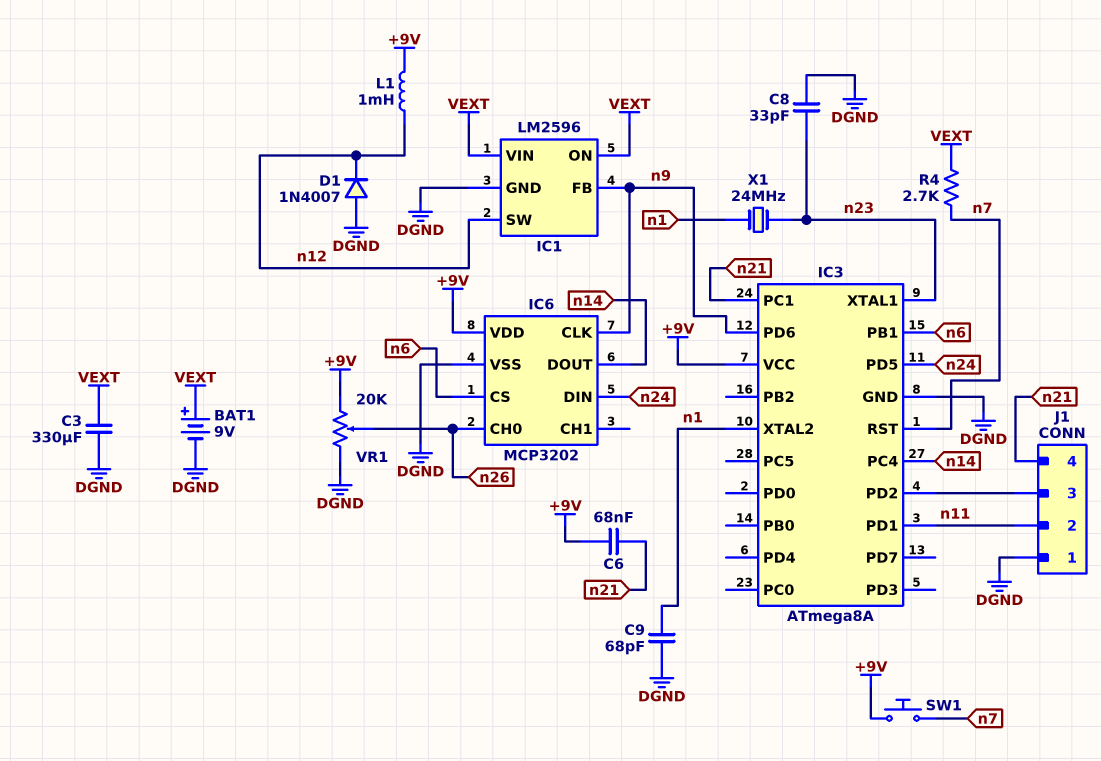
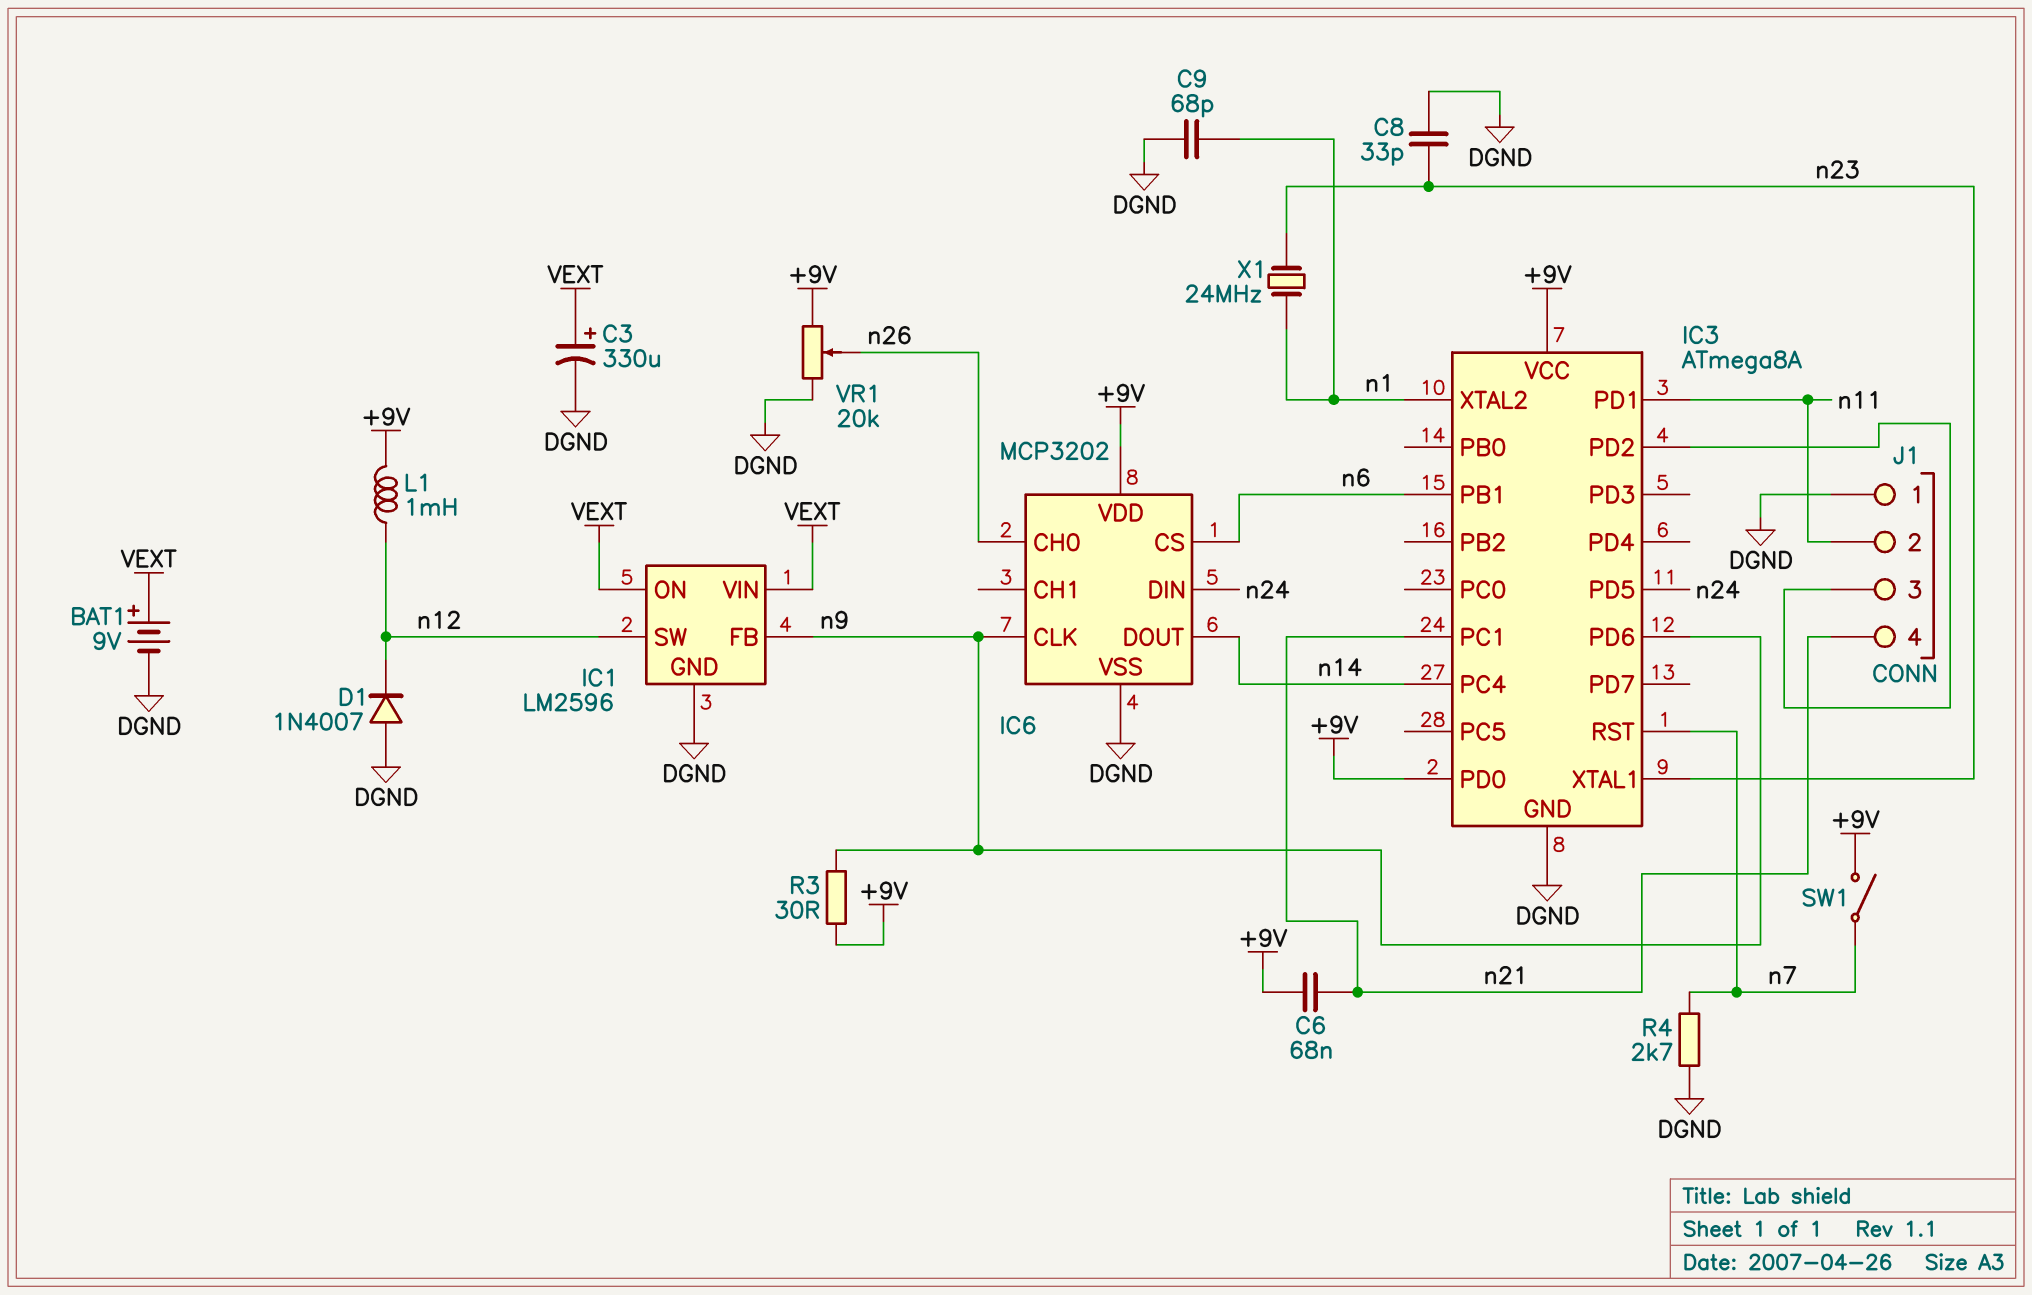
C3: 330uF (DGND, VEXT) -> 330uF (plus VEXT, minus DGND)
IC3 pin PD0: none -> +9V
R3: none -> 30 (+9V, n9)
R4: 2.7k (VEXT, n7) -> 2.7k (DGND, n7)
SW1: button (+9V, n7) -> switch (+9V, n7)

